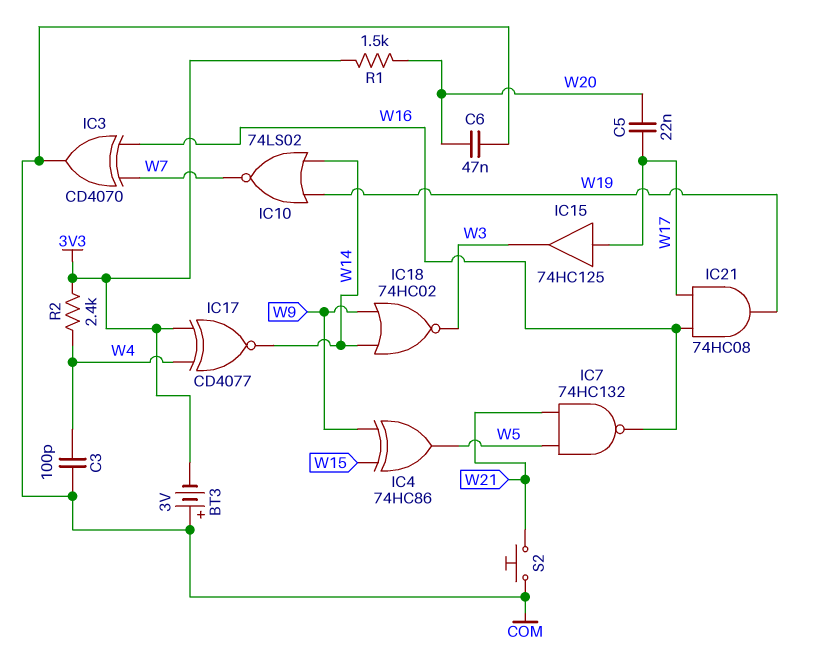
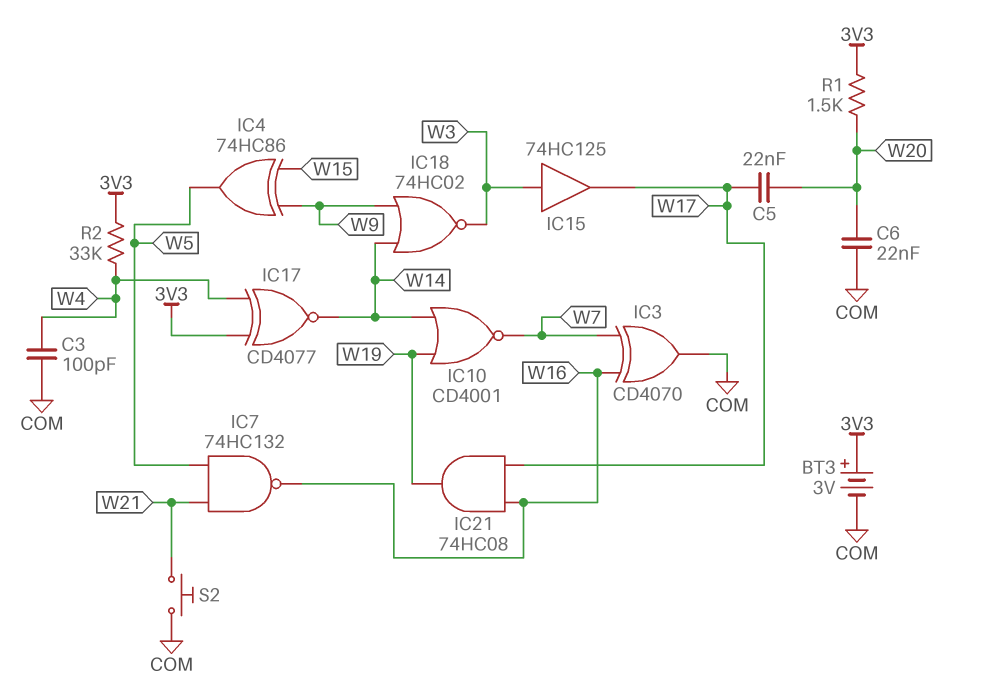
BT3: 3V (plus COM, minus 3V3) -> 3V (plus 3V3, minus COM)
C6: 47nF (COM, W20) -> 22nF (COM, W20)
IC10: NOR 74LS02 (in W14, in W19, out W7) -> NOR CD4001 (in W14, in W19, out W7)
IC15: buffer 74HC125 (in W17, out W3) -> buffer 74HC125 (in W3, out W17)
R2: 2.4k (3V3, W4) -> 33k (3V3, W4)

